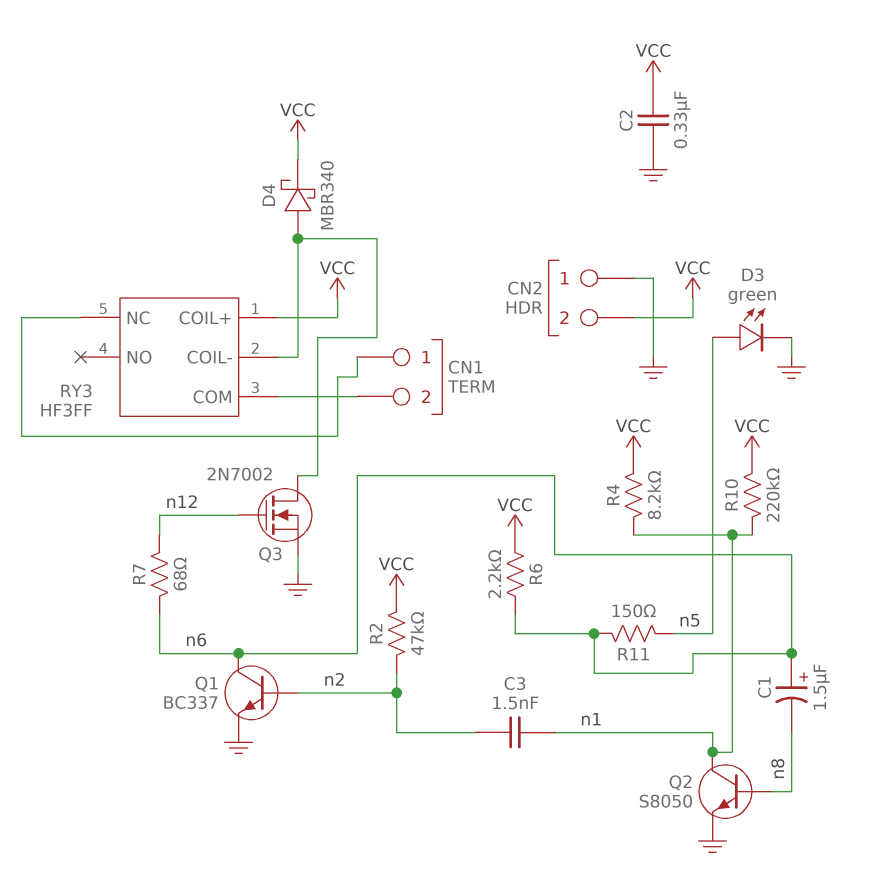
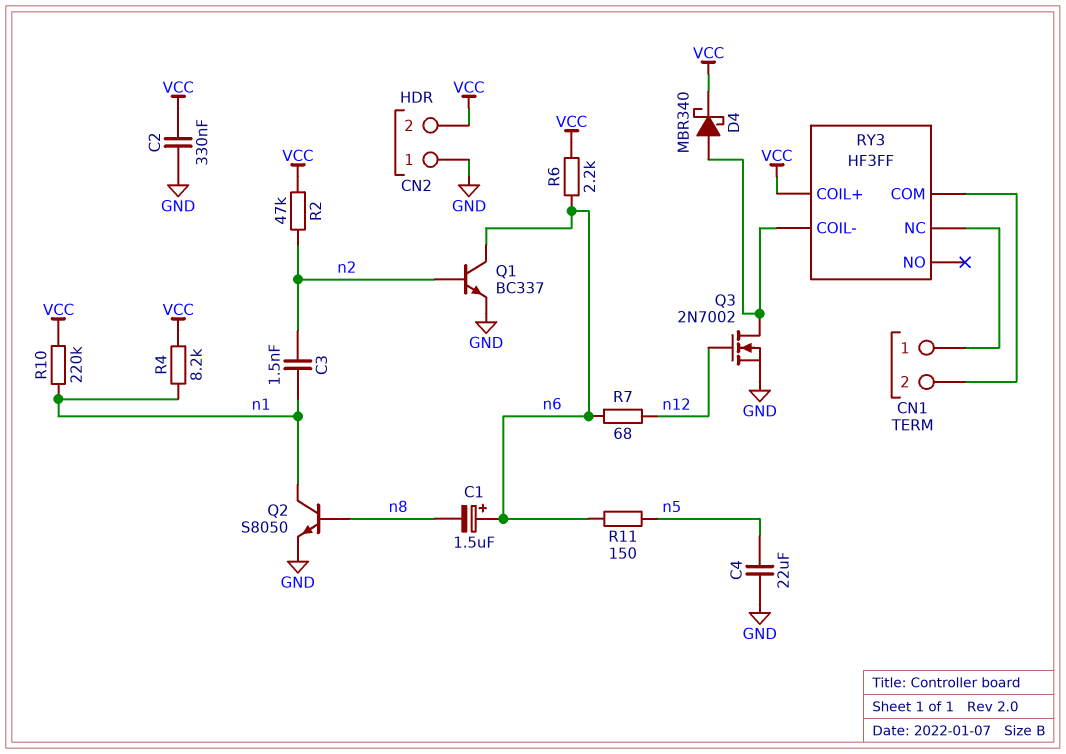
C4: none -> 22uF (GND, n5)
D3: LED green (A n5, K GND) -> none

